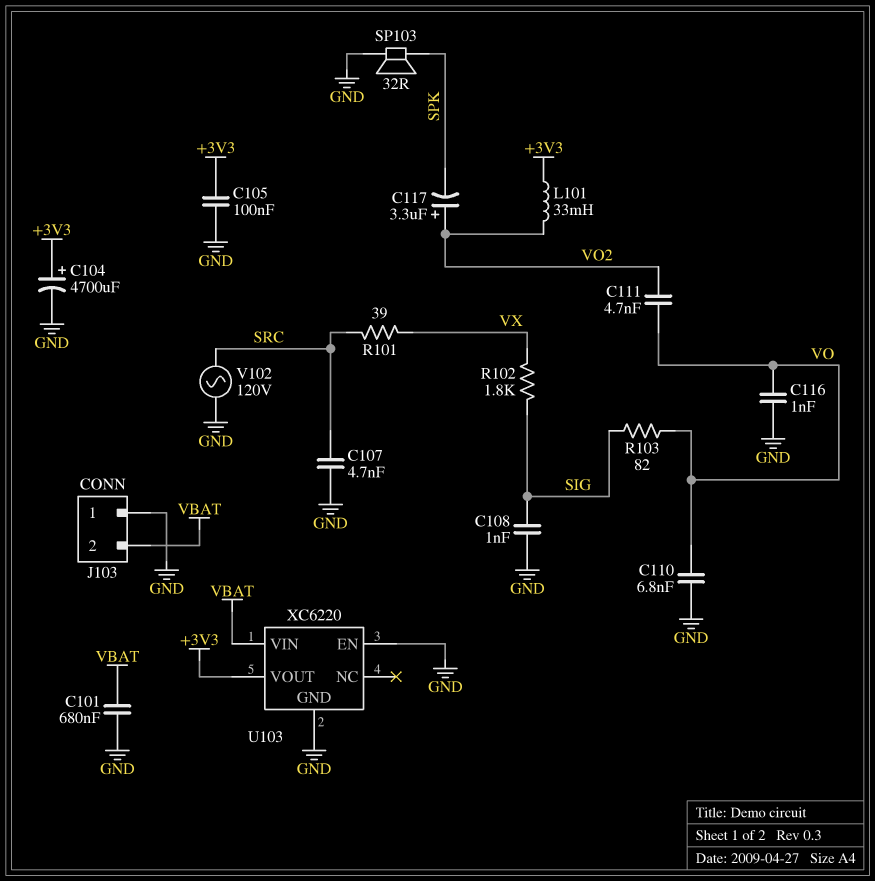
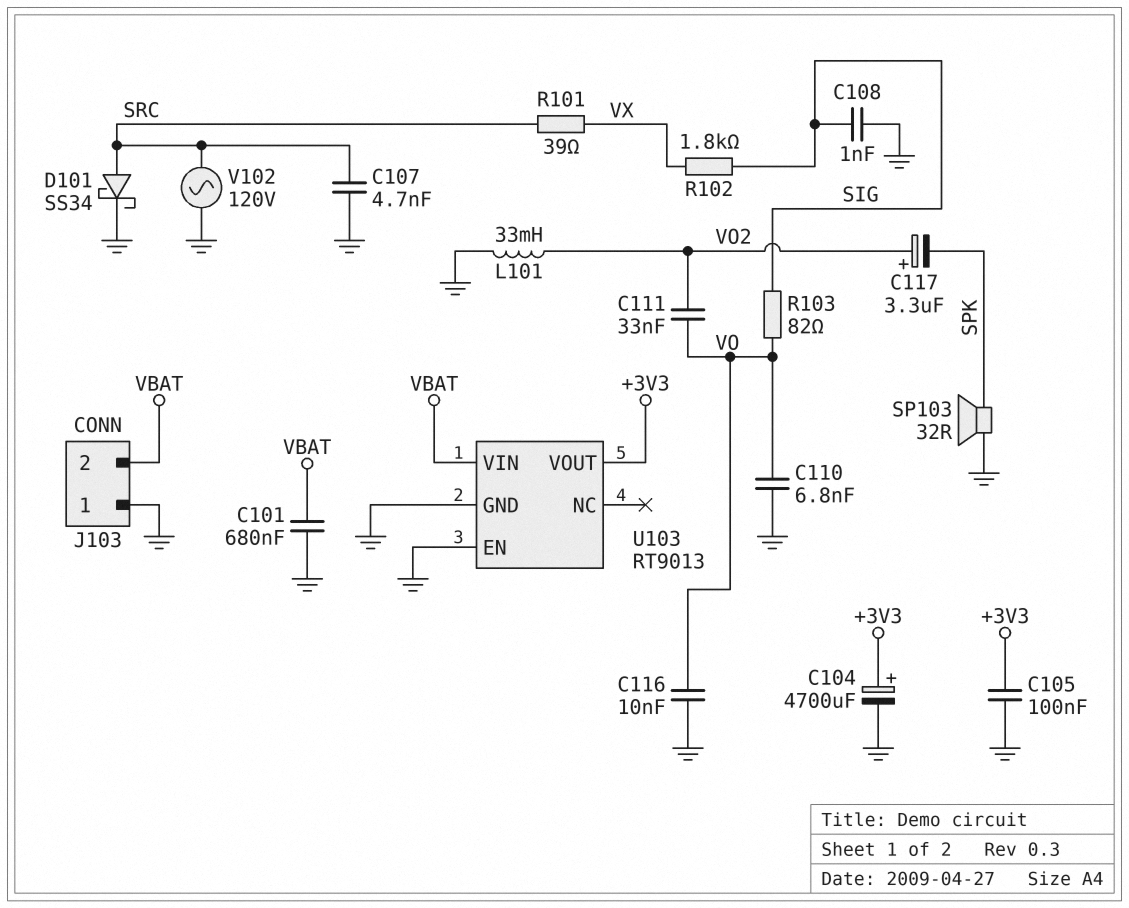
C111: 4.7nF (VO, VO2) -> 33nF (VO, VO2)
C116: 1nF (GND, VO) -> 10nF (GND, VO)
D101: none -> schottky SS34 (A SRC, K GND)
L101: 33mH (+3V3, VO2) -> 33mH (GND, VO2)
U103: XC6220 -> RT9013

